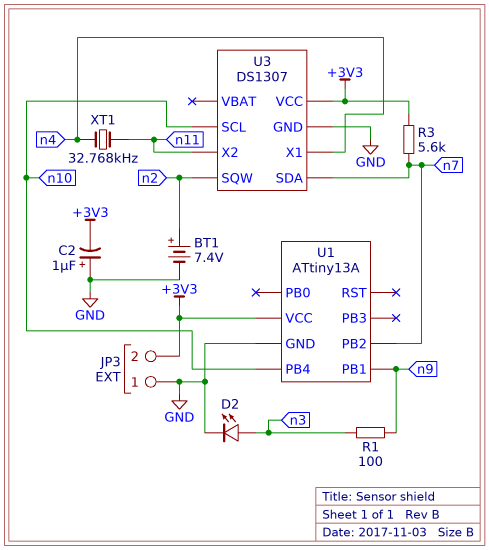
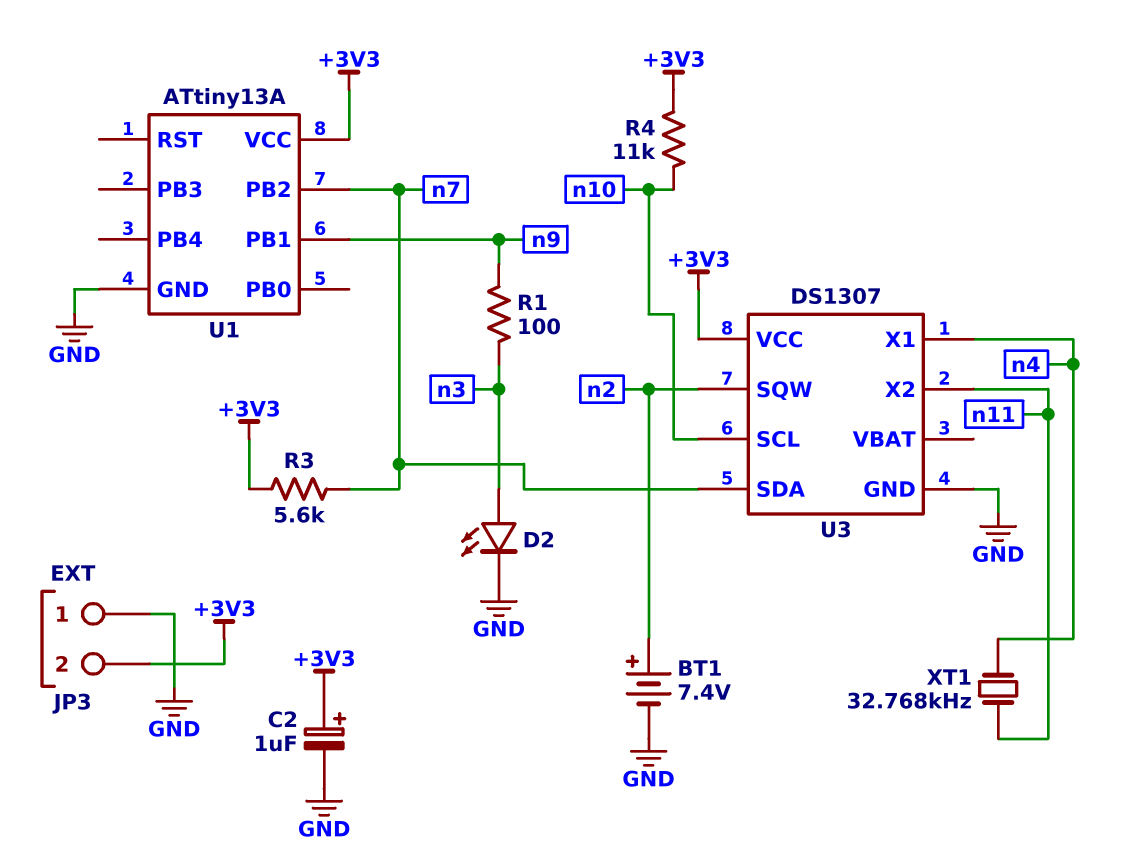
C2: 1uF (plus GND, minus +3V3) -> 1uF (plus +3V3, minus GND)
R4: none -> 11k (+3V3, n10)
U1 pin PB4: n10 -> none

